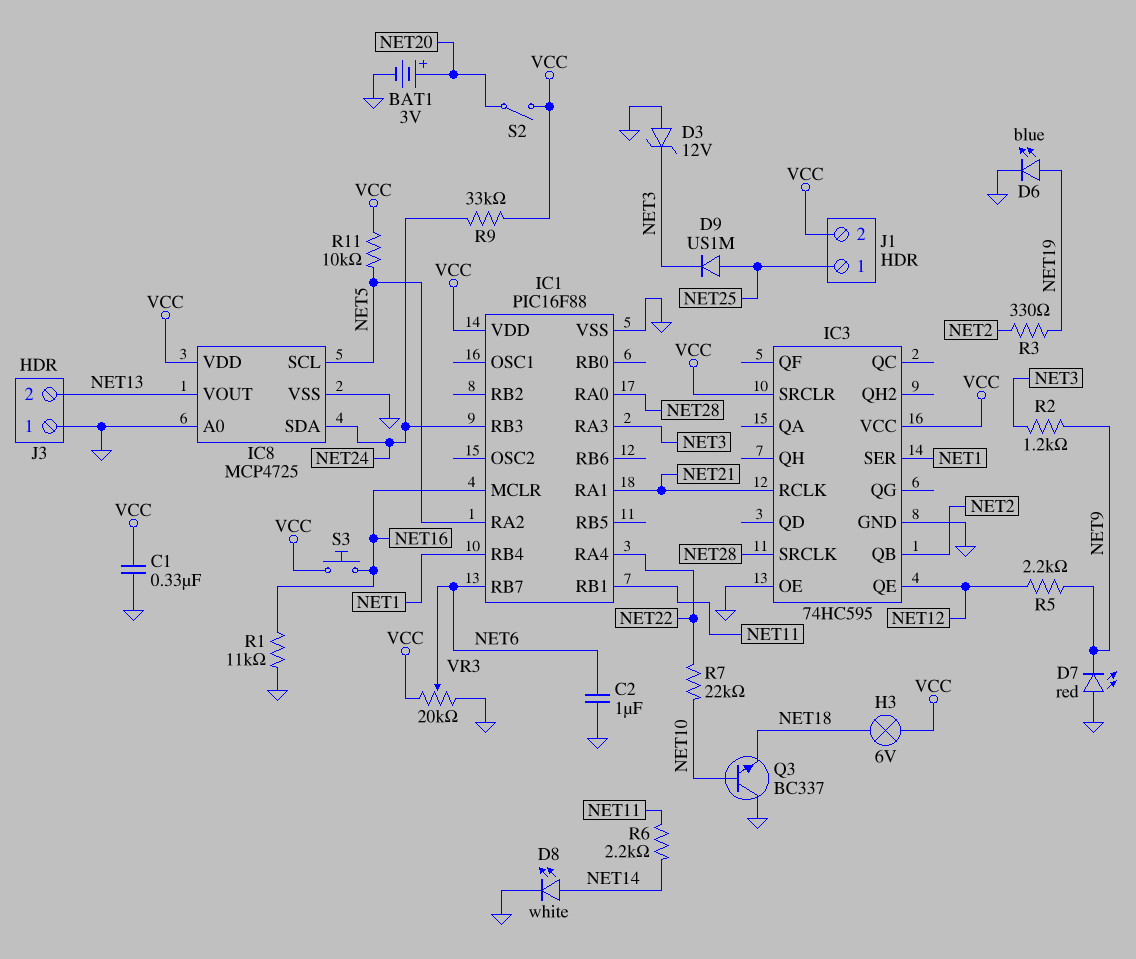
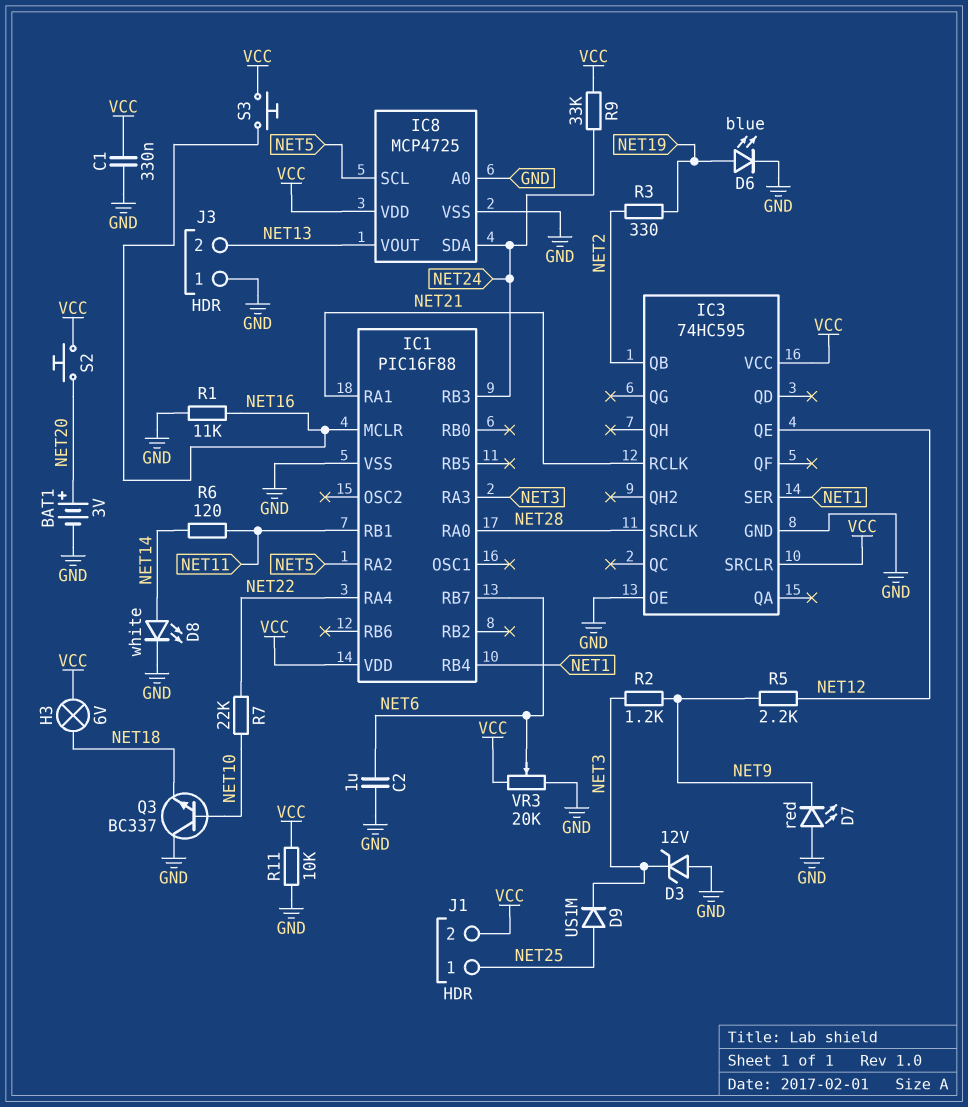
R6: 2.2k (NET11, NET14) -> 120 (NET11, NET14)
R11: 10k (NET5, VCC) -> 10k (GND, VCC)
S2: switch (NET20, VCC) -> button (NET20, VCC)

